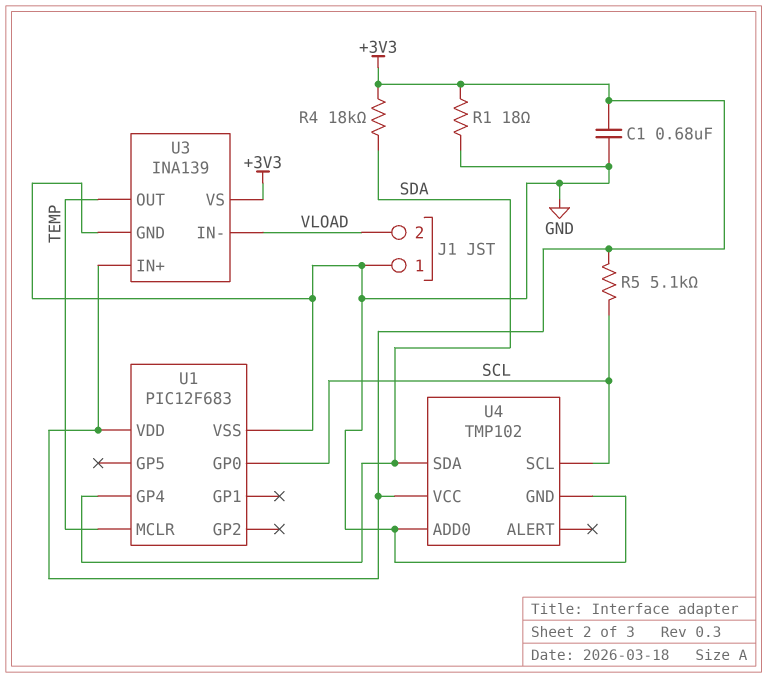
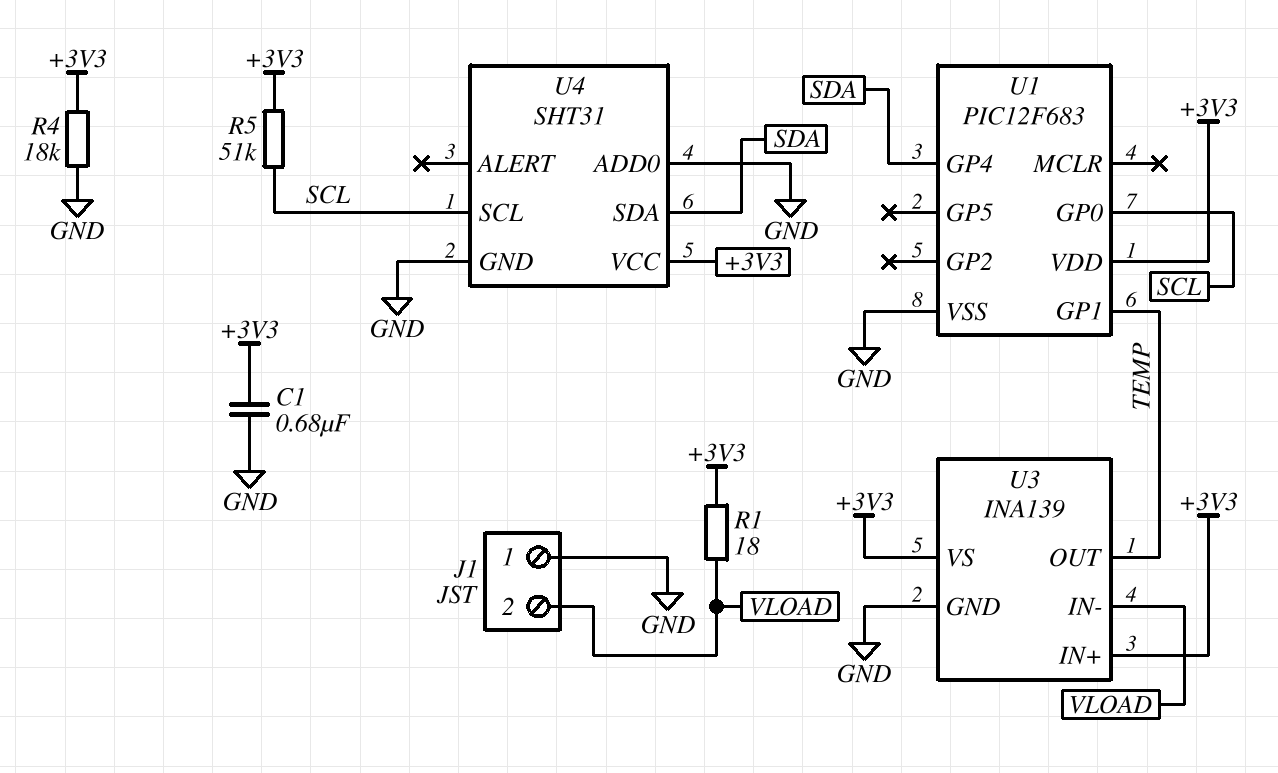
R1: 18 (+3V3, GND) -> 18 (+3V3, VLOAD)
R4: 18k (+3V3, SDA) -> 18k (+3V3, GND)
R5: 5.1k (+3V3, SCL) -> 51k (+3V3, SCL)
U1 pin GP1: none -> TEMP
U1 pin MCLR: TEMP -> none
U4: TMP102 -> SHT31

